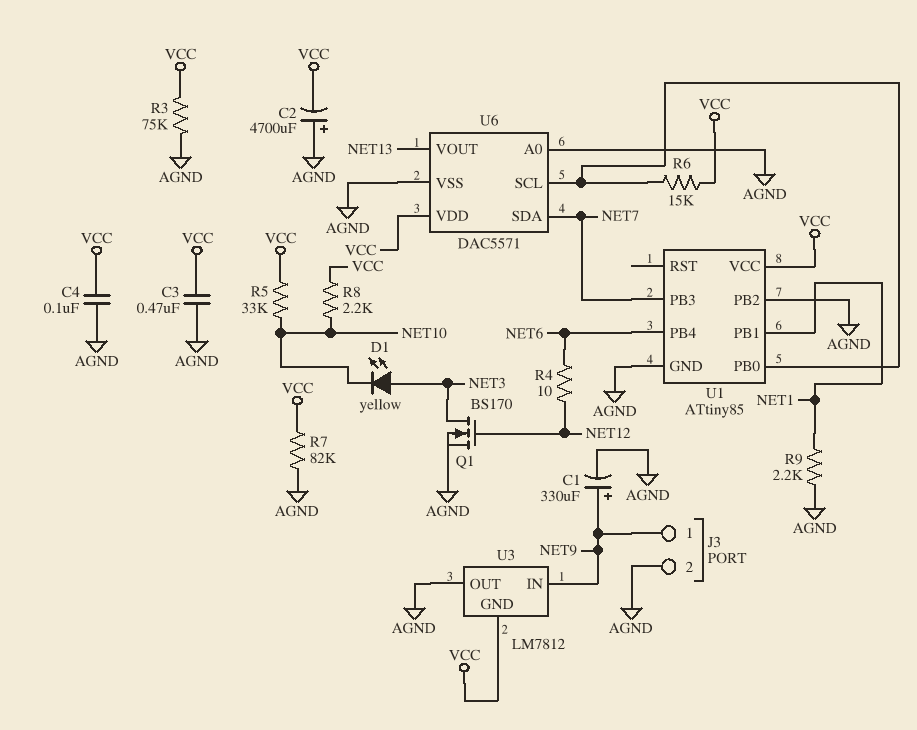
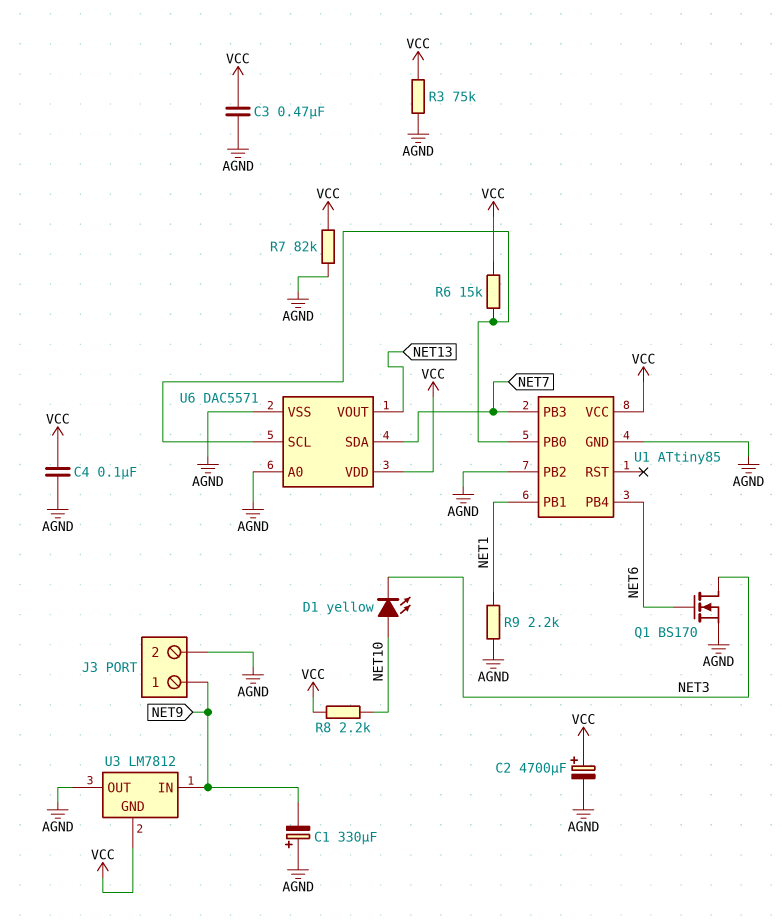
C1: 330uF (plus NET9, minus AGND) -> 330uF (plus AGND, minus NET9)
C2: 4700uF (plus AGND, minus VCC) -> 4700uF (plus VCC, minus AGND)
D1: LED yellow (A NET3, K NET10) -> LED yellow (A NET10, K NET3)
Q1: NMOS BS170 (G NET12, D NET3, S AGND) -> NMOS BS170 (G NET6, D NET3, S AGND)
R4: 10 (NET6, NET12) -> none
R5: 33k (NET10, VCC) -> none

